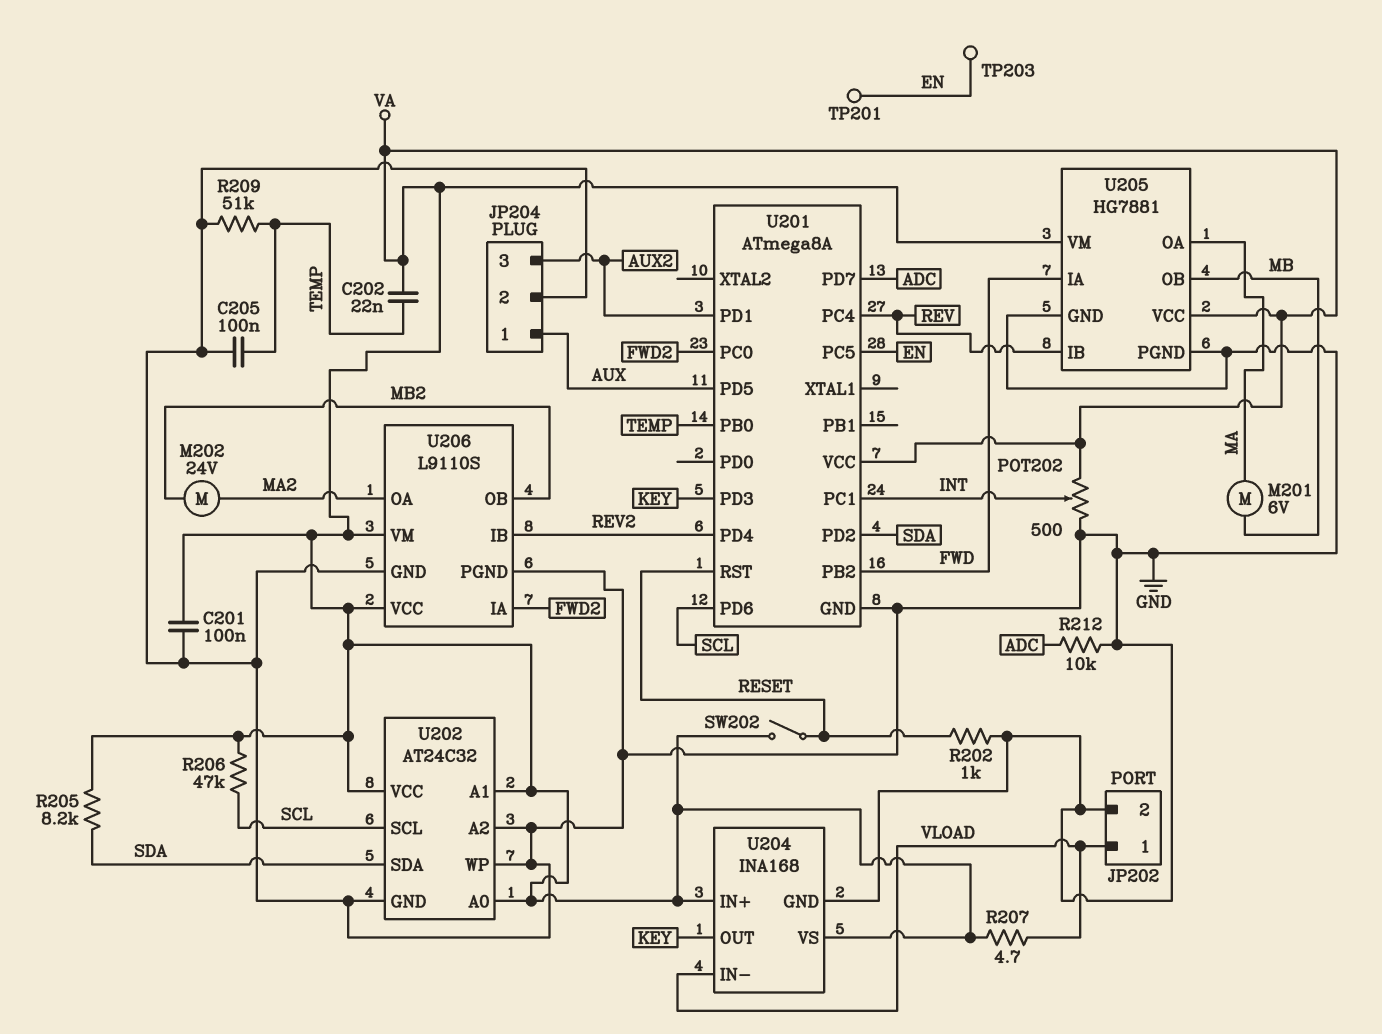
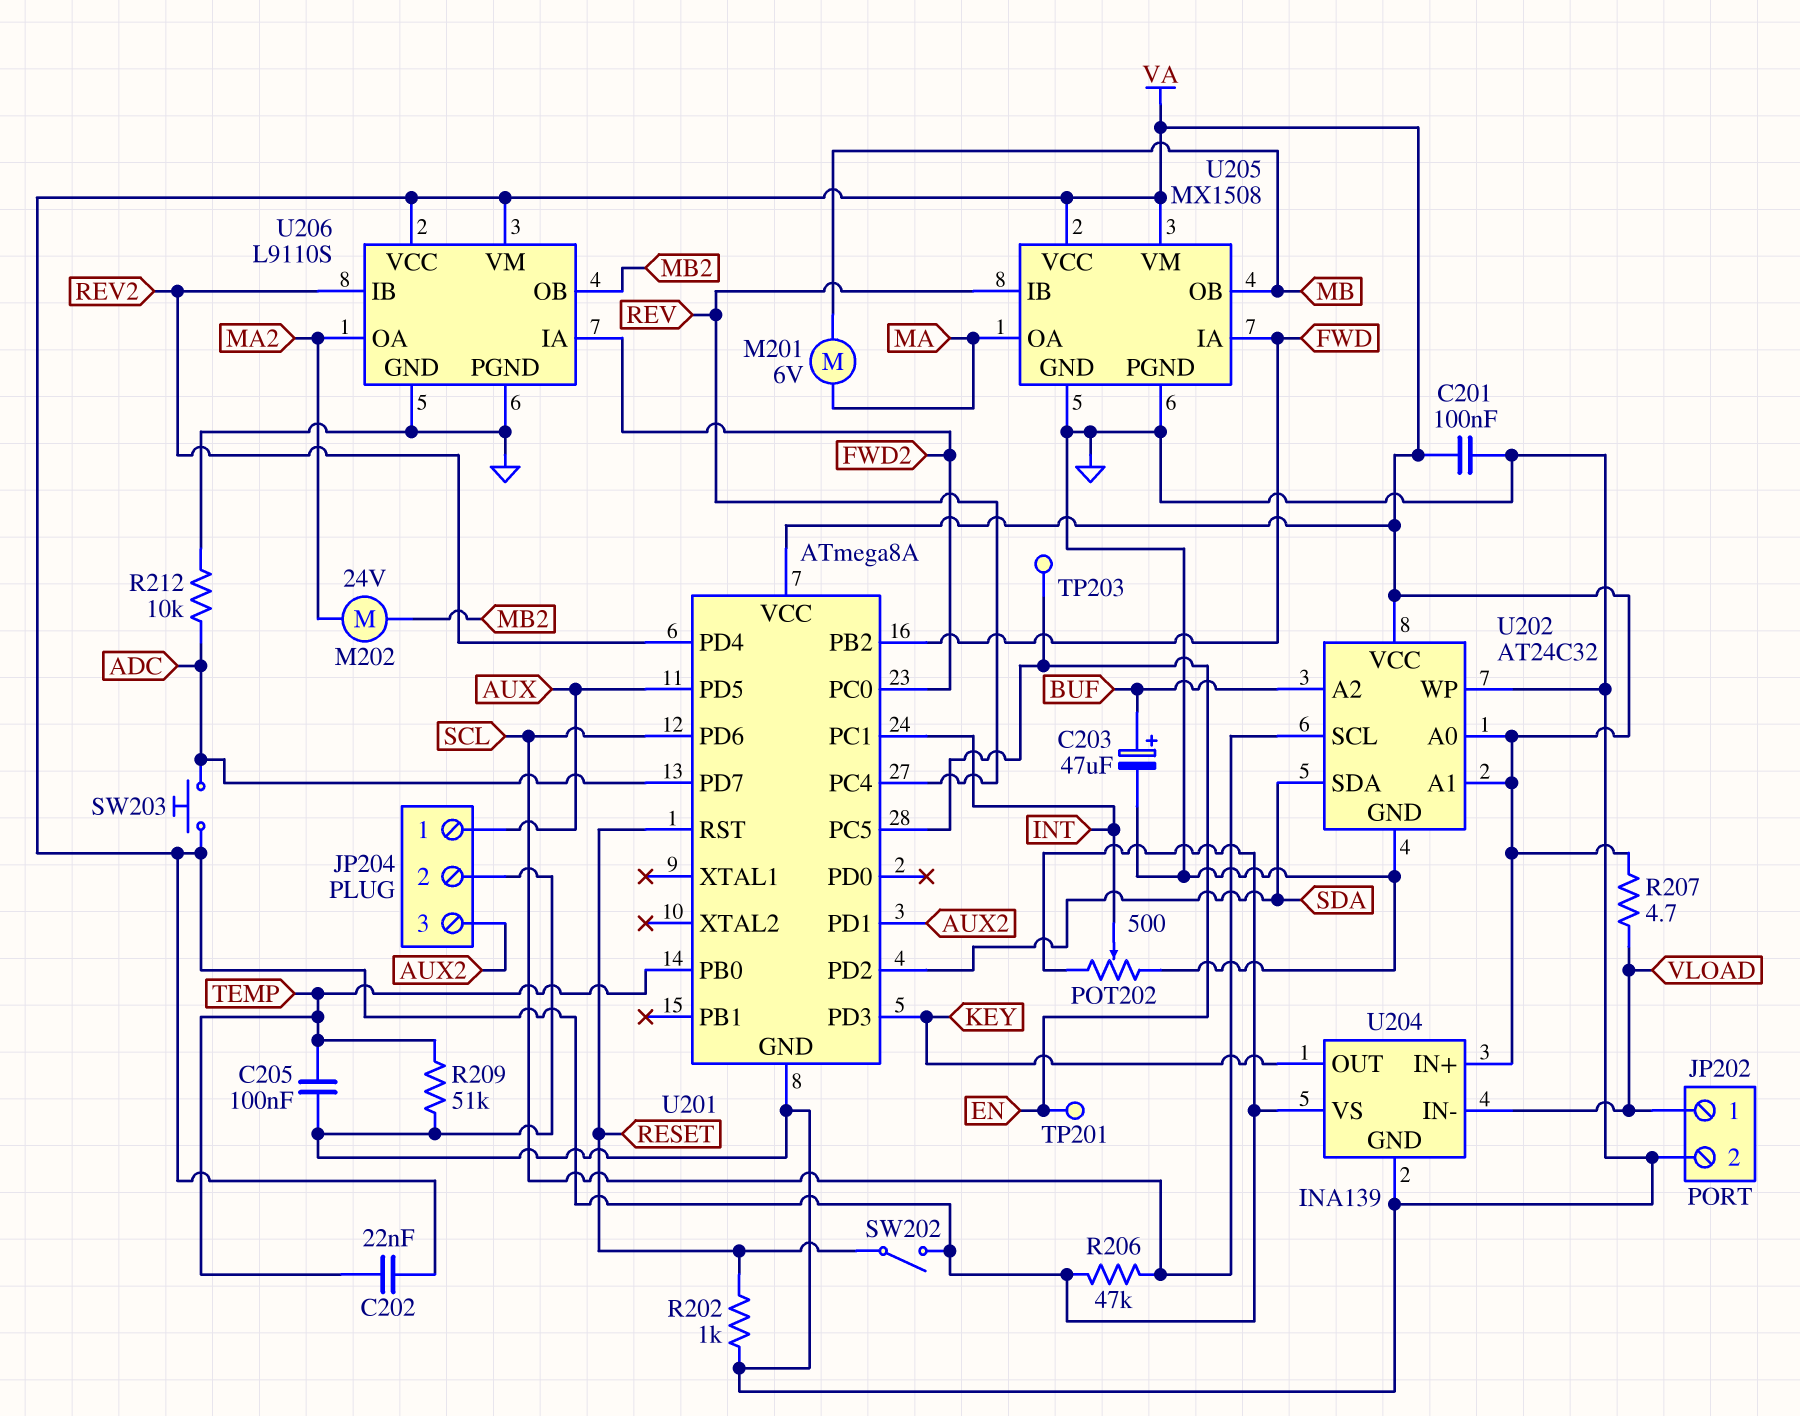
C203: none -> 47uF (plus BUF, minus GND)
R205: 8.2k (SDA, VA) -> none
SW203: none -> button (ADC, VA)
U202 pin A2: GND -> BUF
U204: INA168 -> INA139
U205: HG7881 -> MX1508

